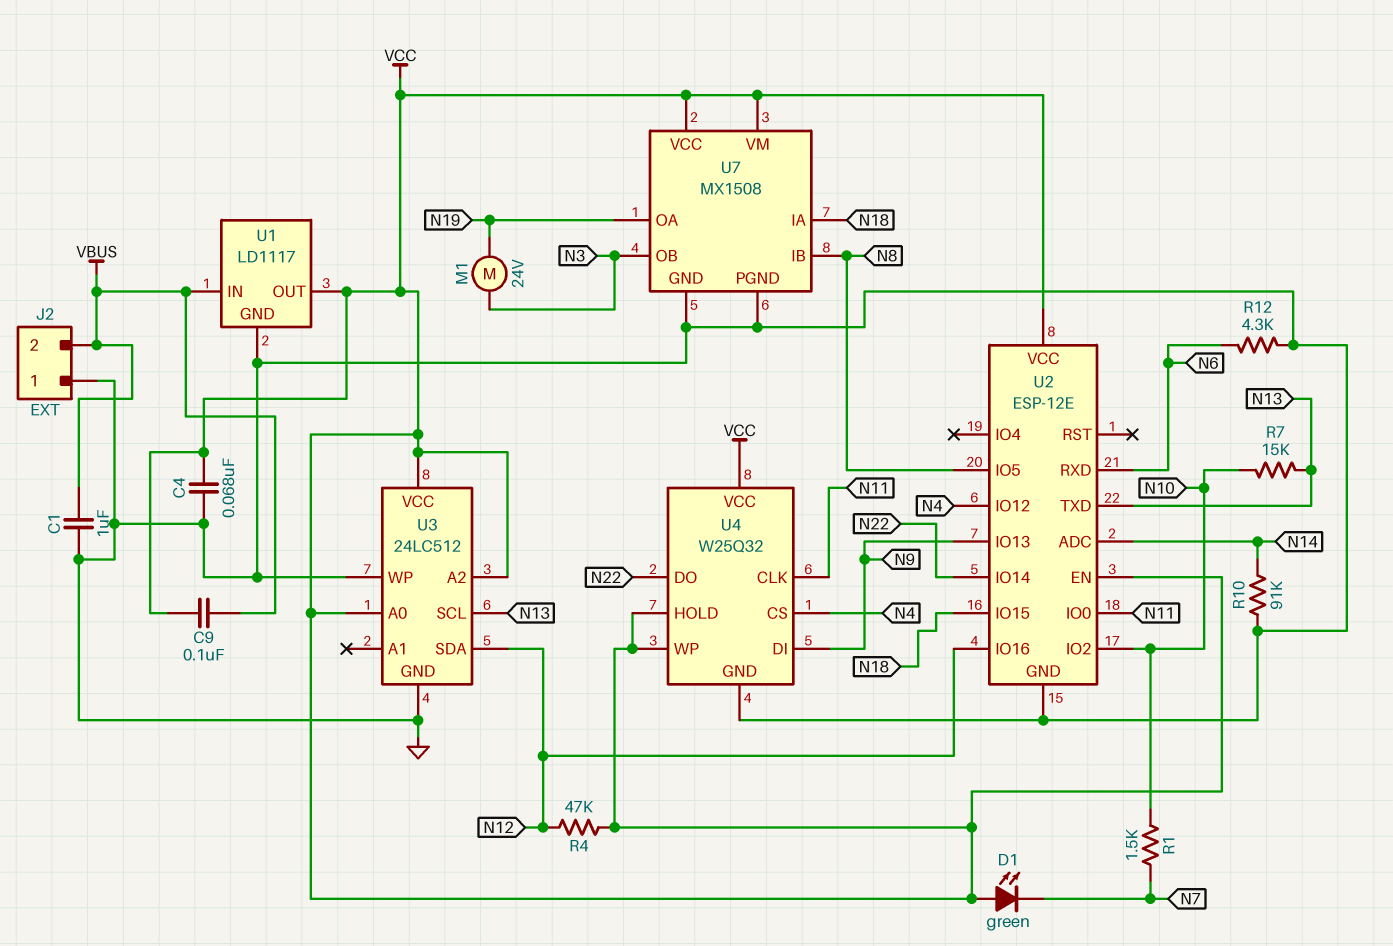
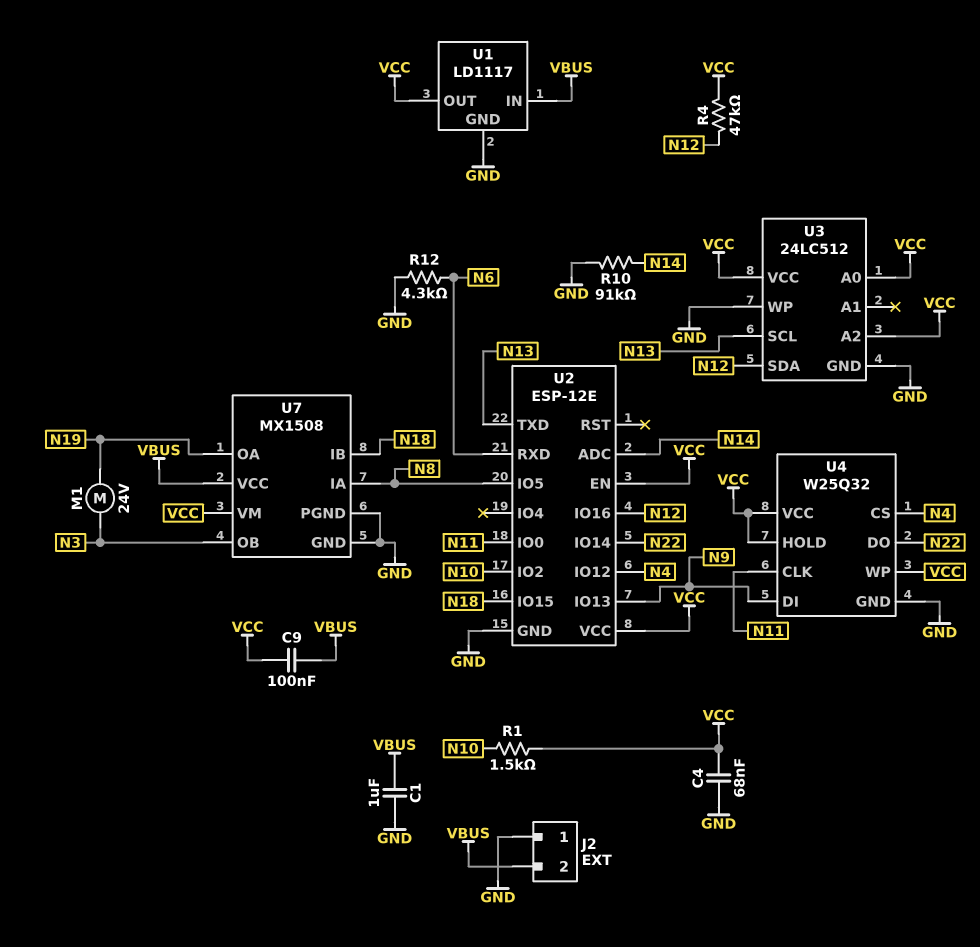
D1: LED green (A VCC, K N7) -> none
R1: 1.5k (N7, N10) -> 1.5k (N10, VCC)
R7: 15k (N10, N13) -> none
U7 pin IA: N18 -> N8
U7 pin IB: N8 -> N18
U7 pin VCC: VCC -> VBUS

